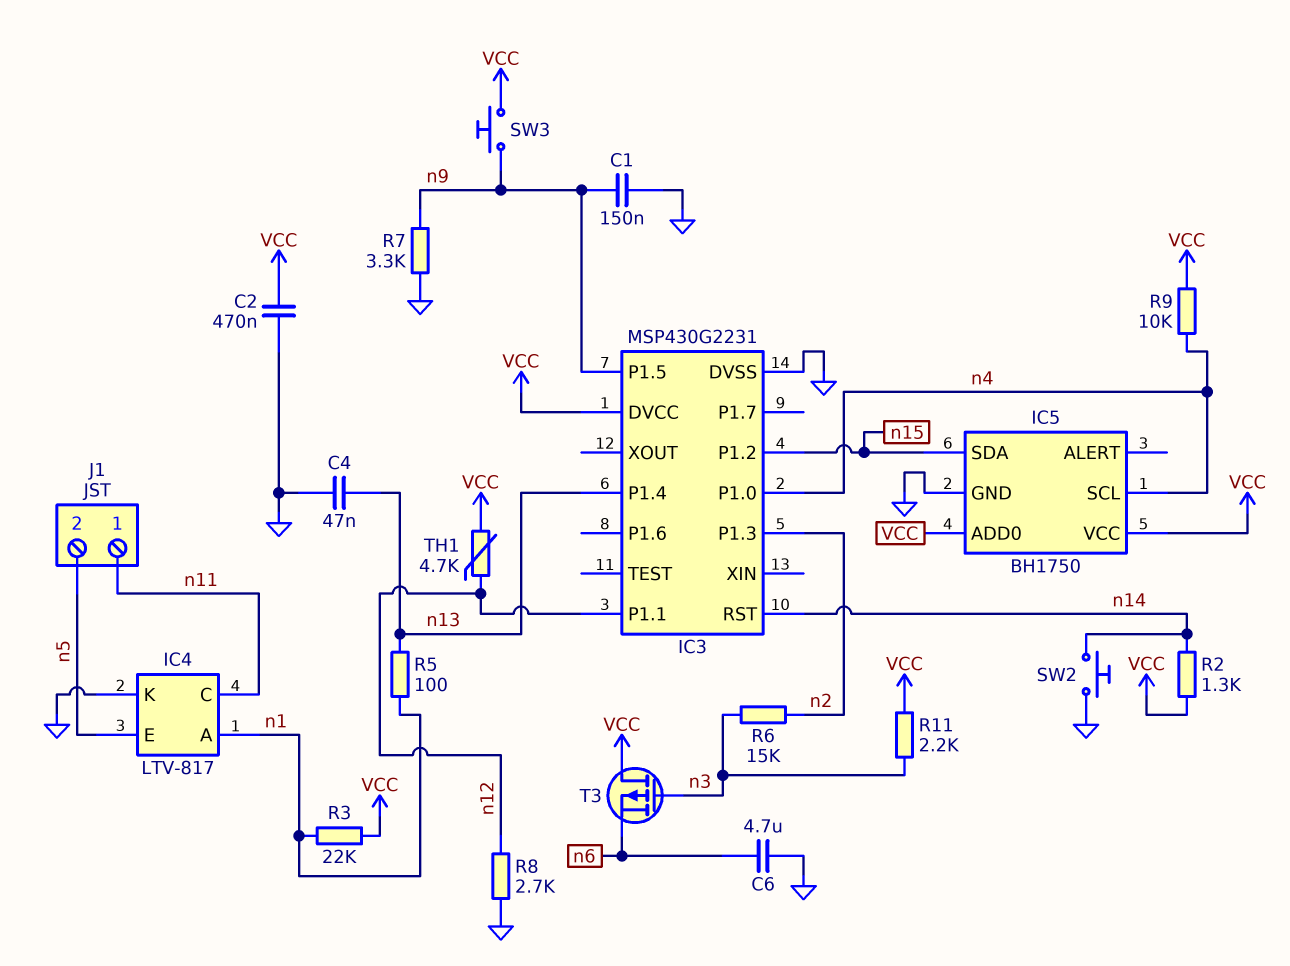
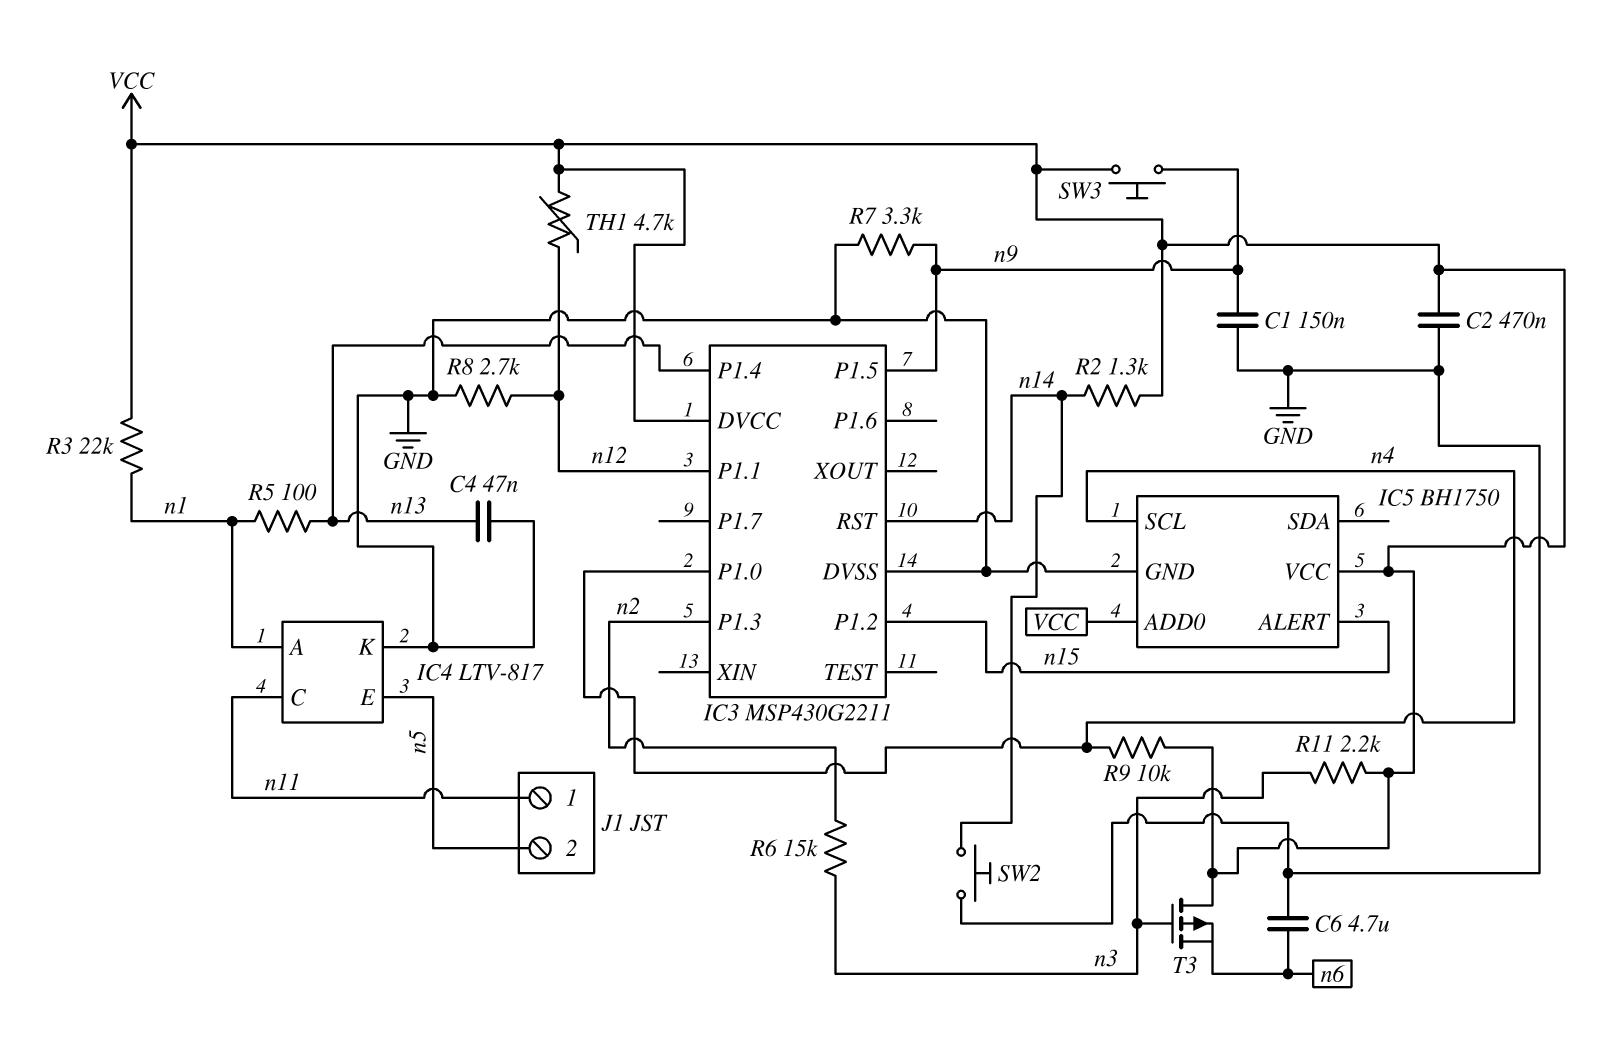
IC3: MSP430G2231 -> MSP430G2211
IC5 pin ALERT: none -> n15
IC5 pin SDA: n15 -> none

